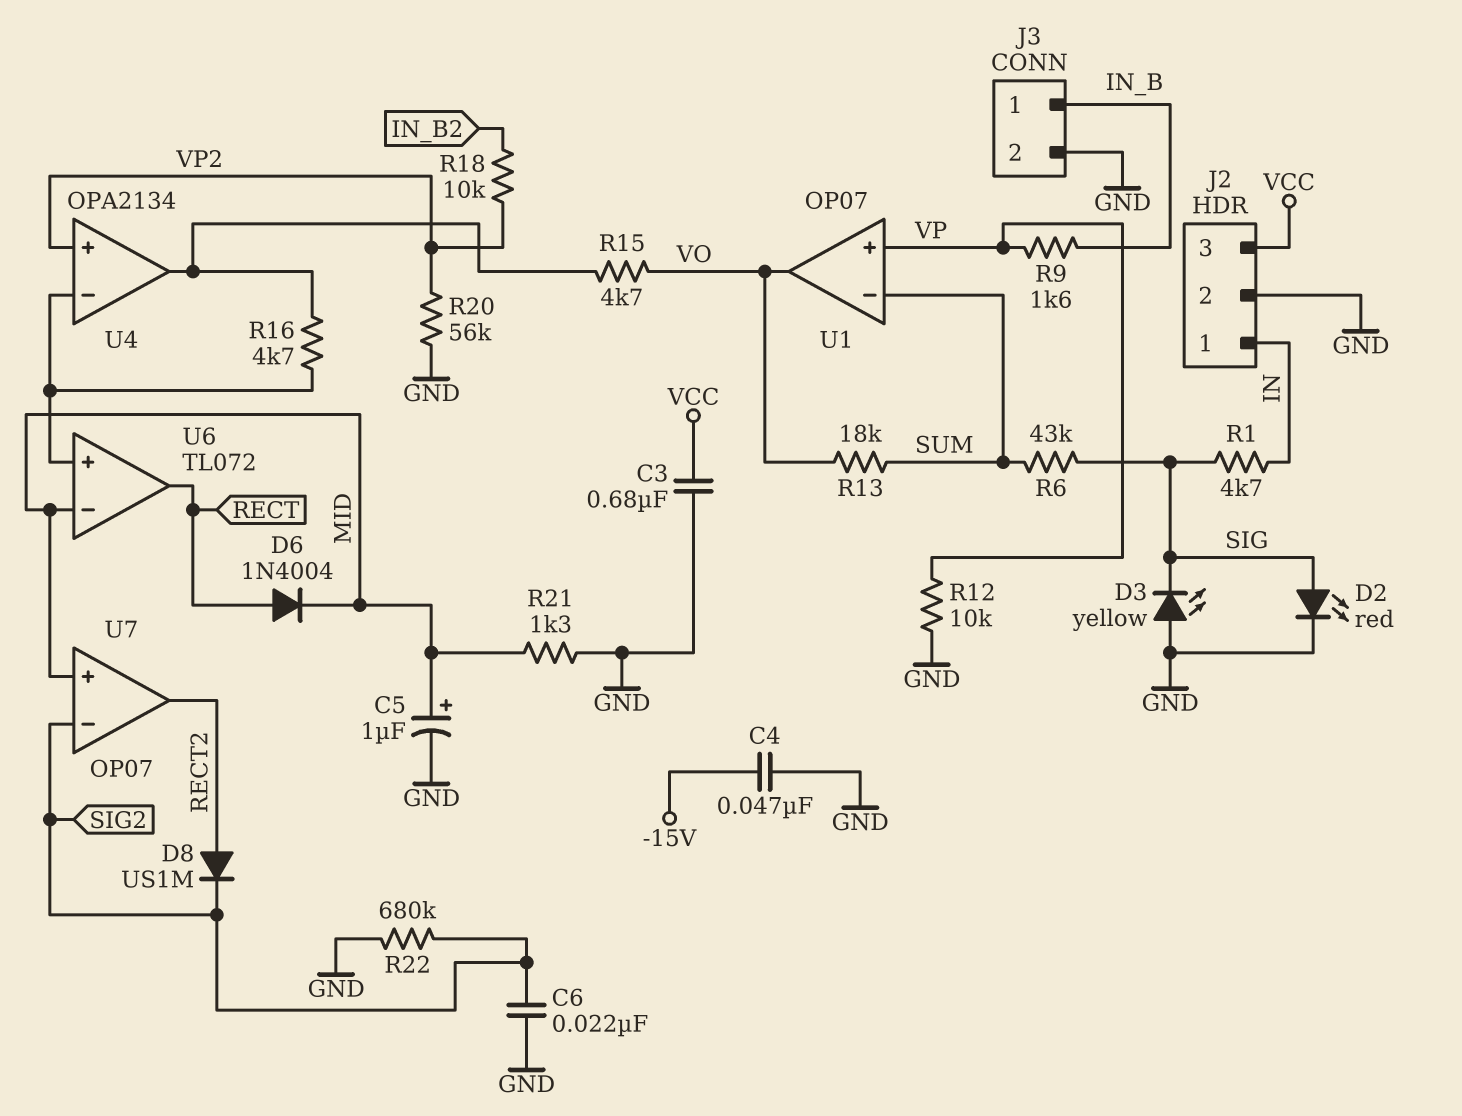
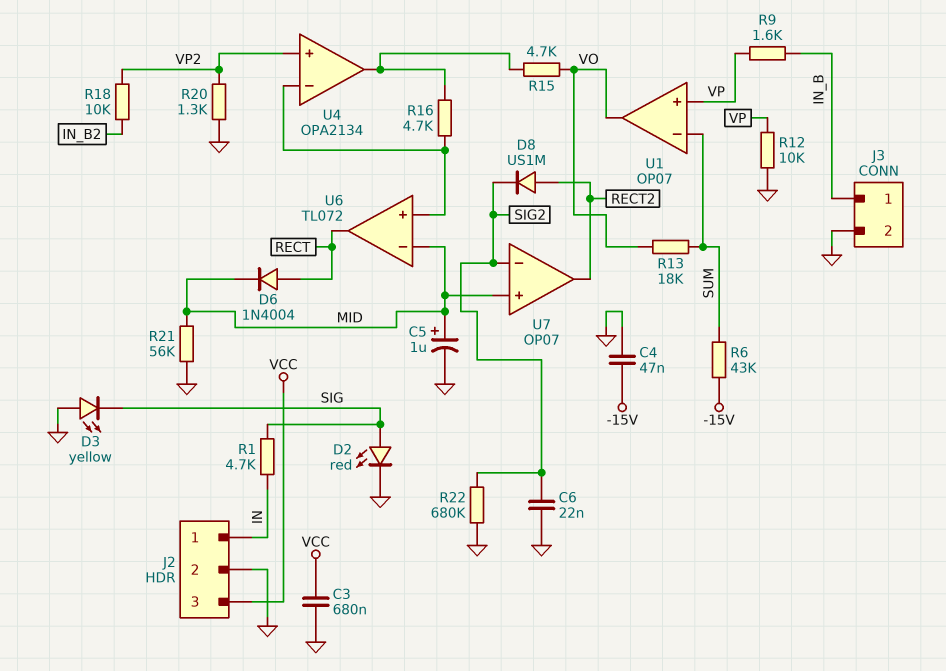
R6: 43k (SIG, SUM) -> 43k (-15V, SUM)
R20: 56k (GND, VP2) -> 1.3k (GND, VP2)
R21: 1.3k (GND, MID) -> 56k (GND, MID)

